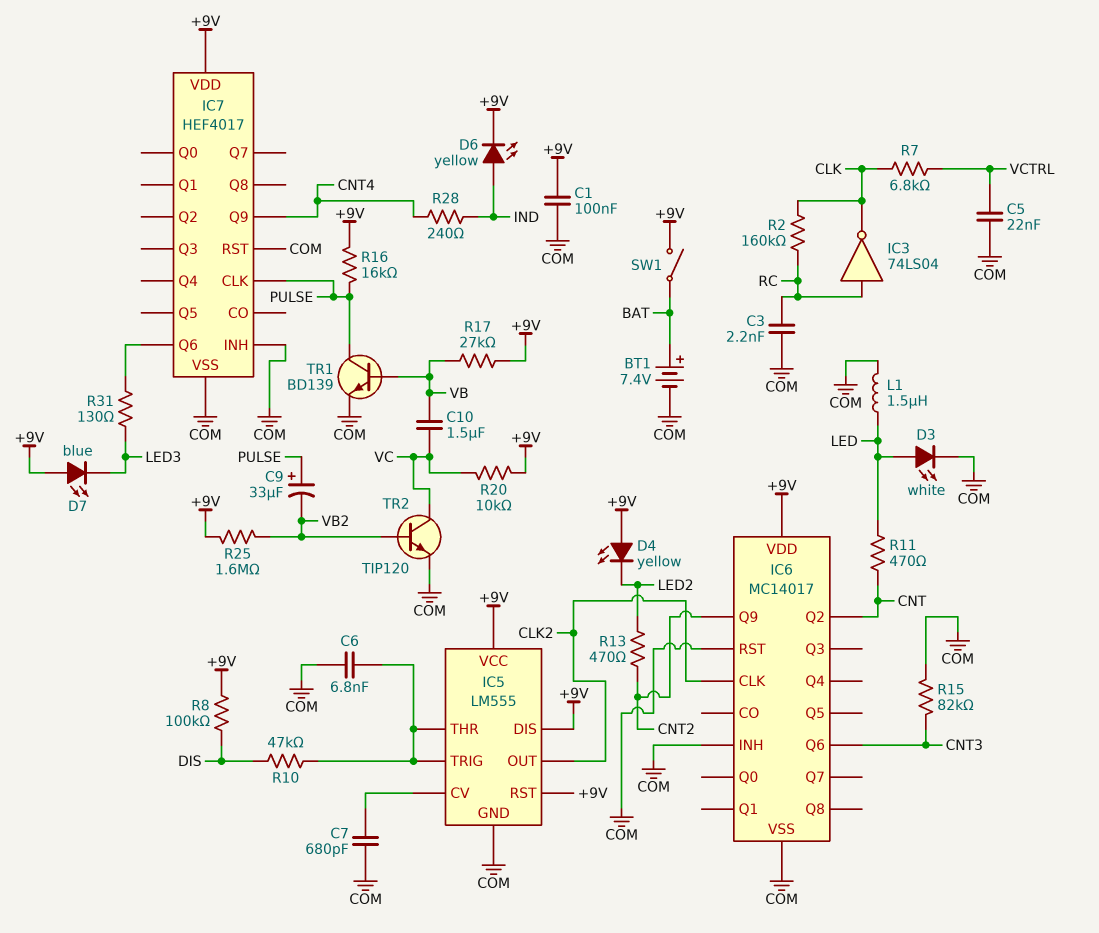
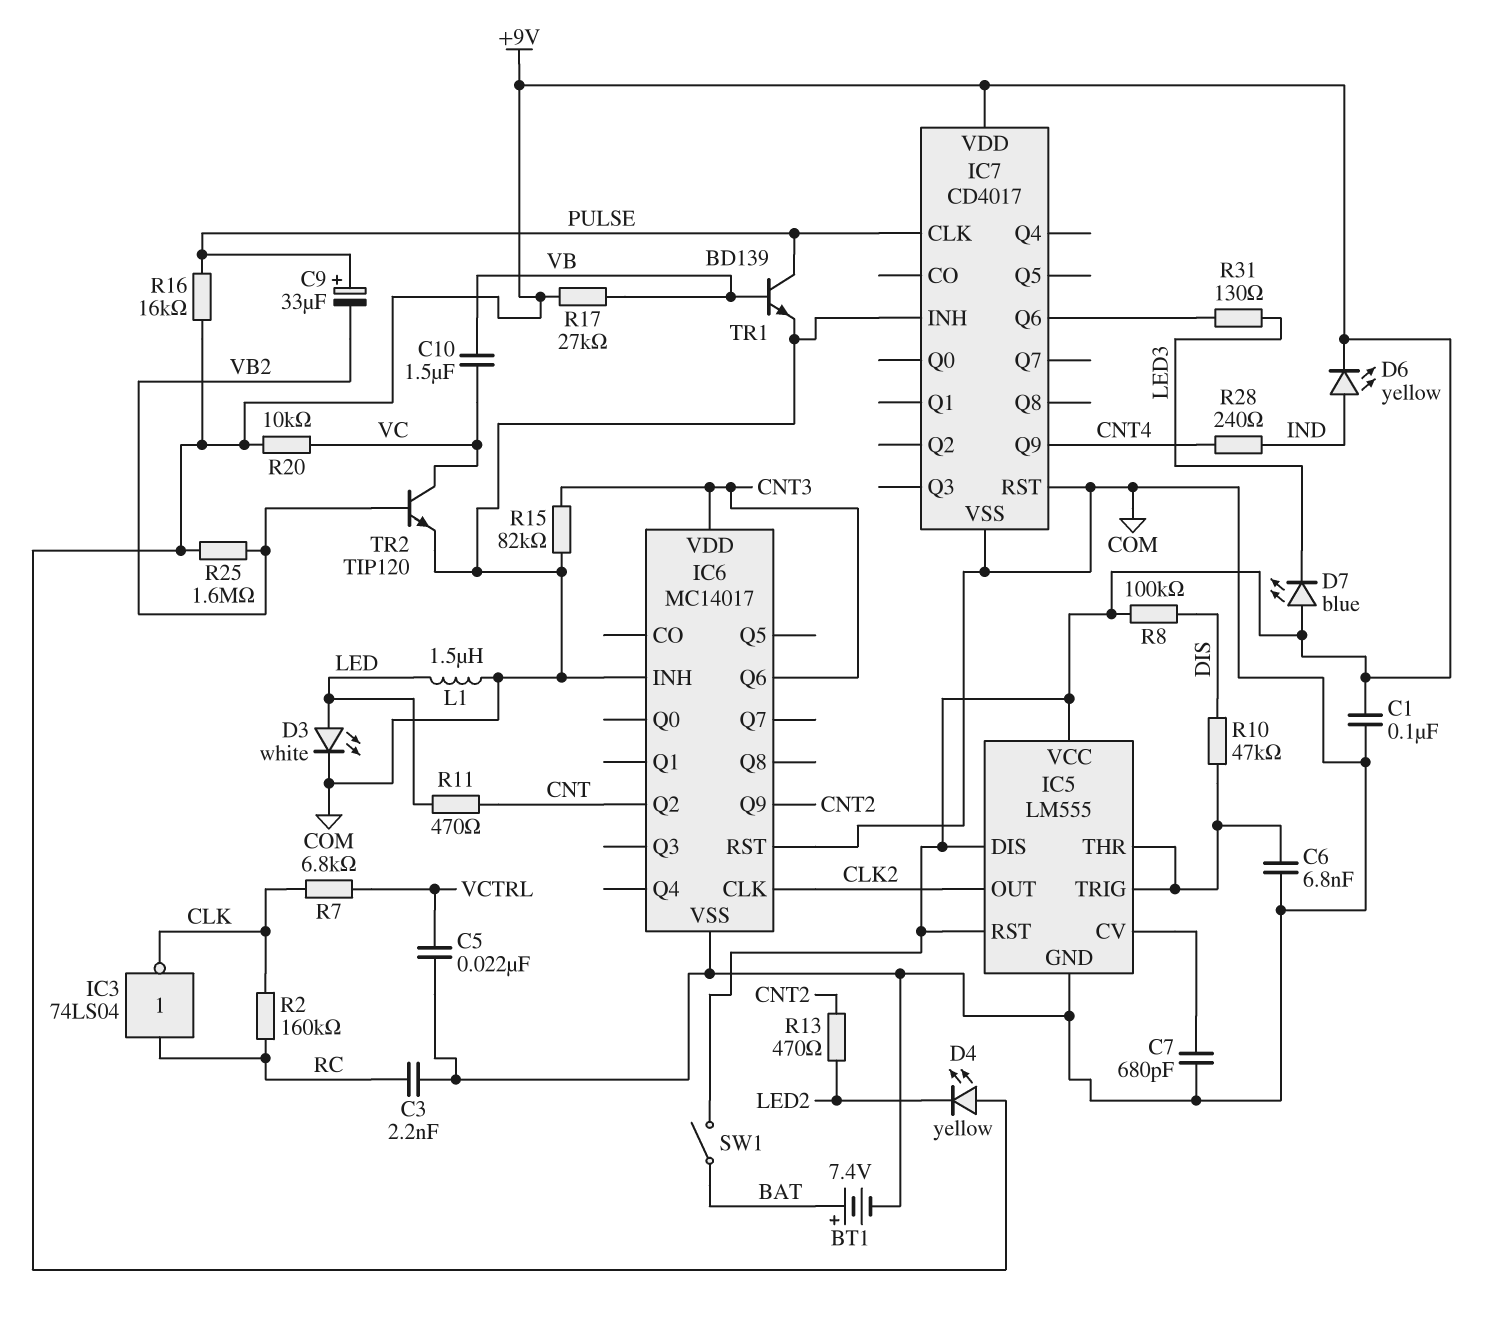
IC6 pin VDD: +9V -> CNT3
IC7: HEF4017 -> CD4017

